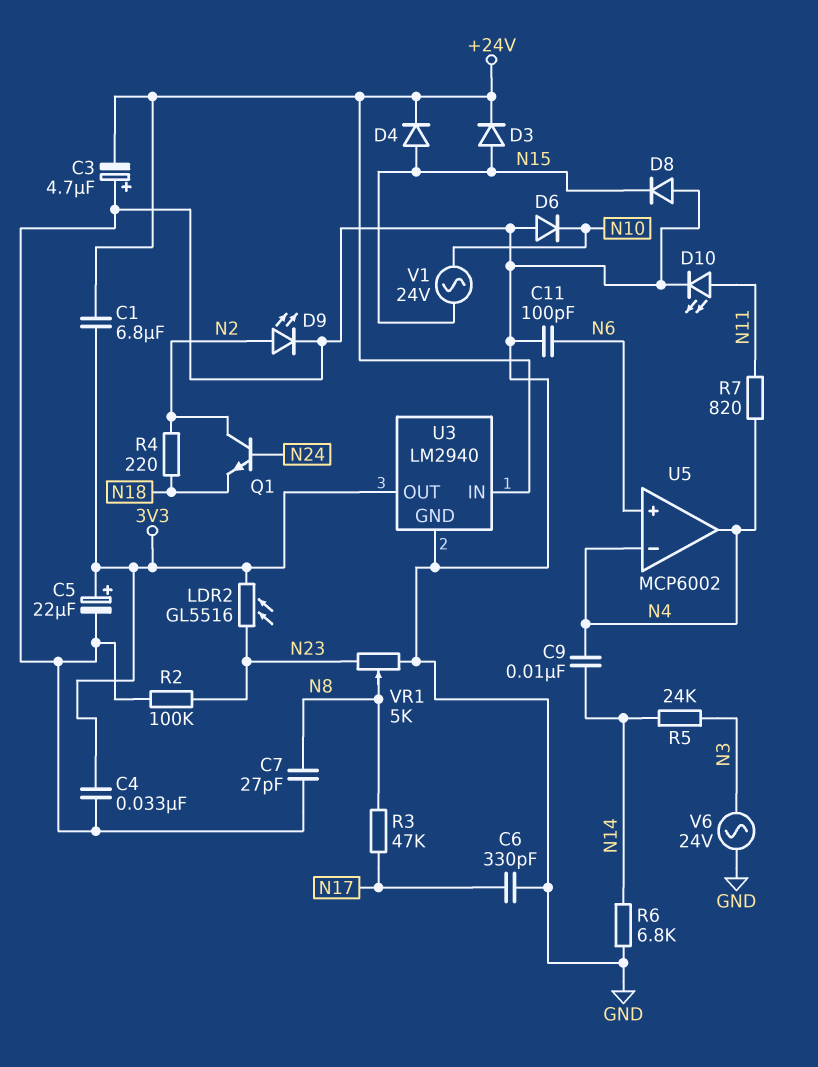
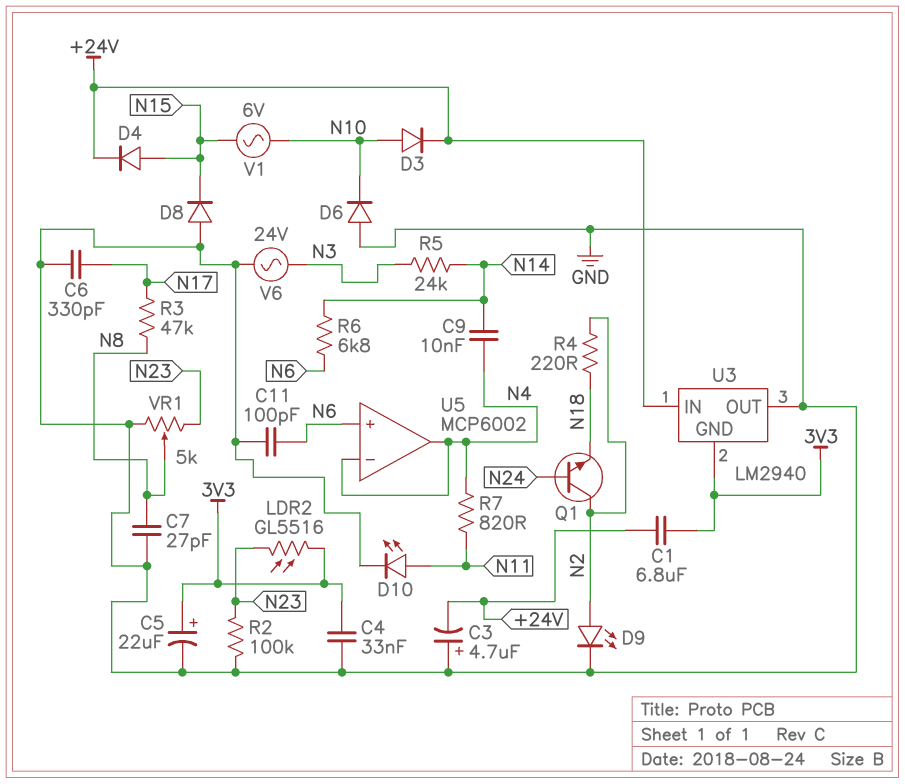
D3: diode (A N15, K +24V) -> diode (A N10, K +24V)
R6: 6.8k (GND, N14) -> 6.8k (N6, N14)
U3 pin GND: GND -> 3V3
U3 pin OUT: 3V3 -> GND
V1: AC 24V (N10, N15) -> AC 6V (N10, N15)

